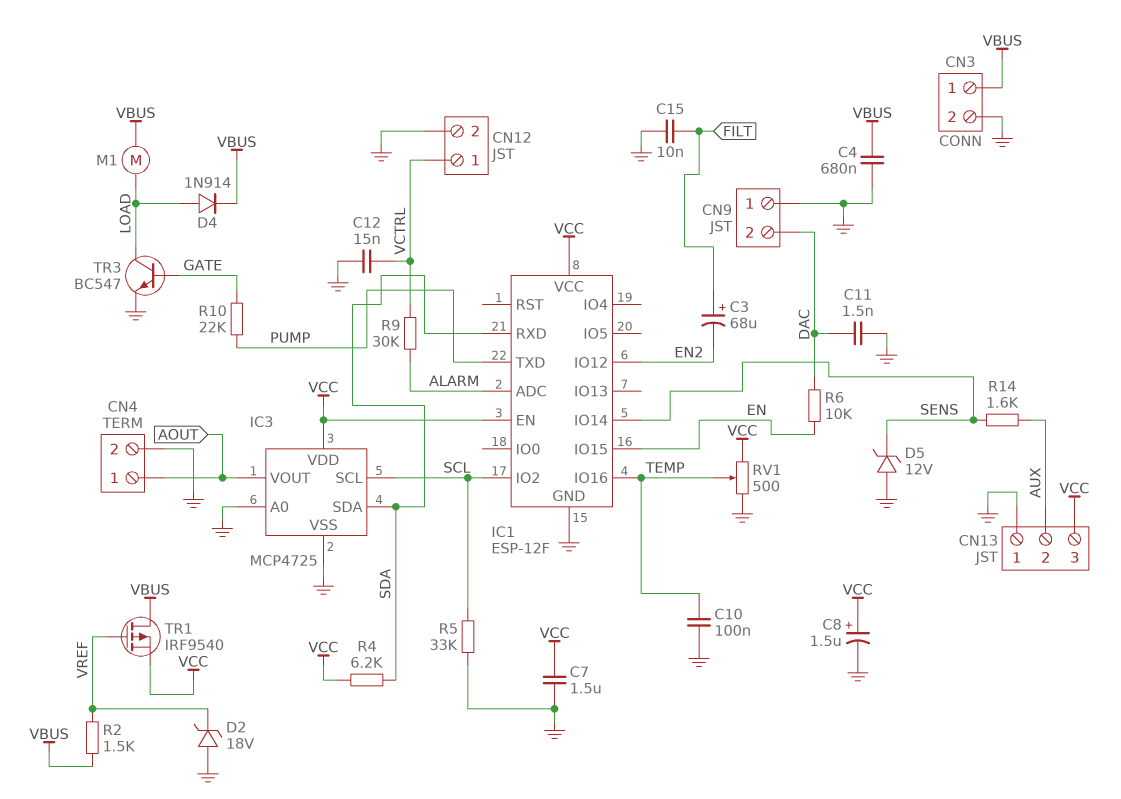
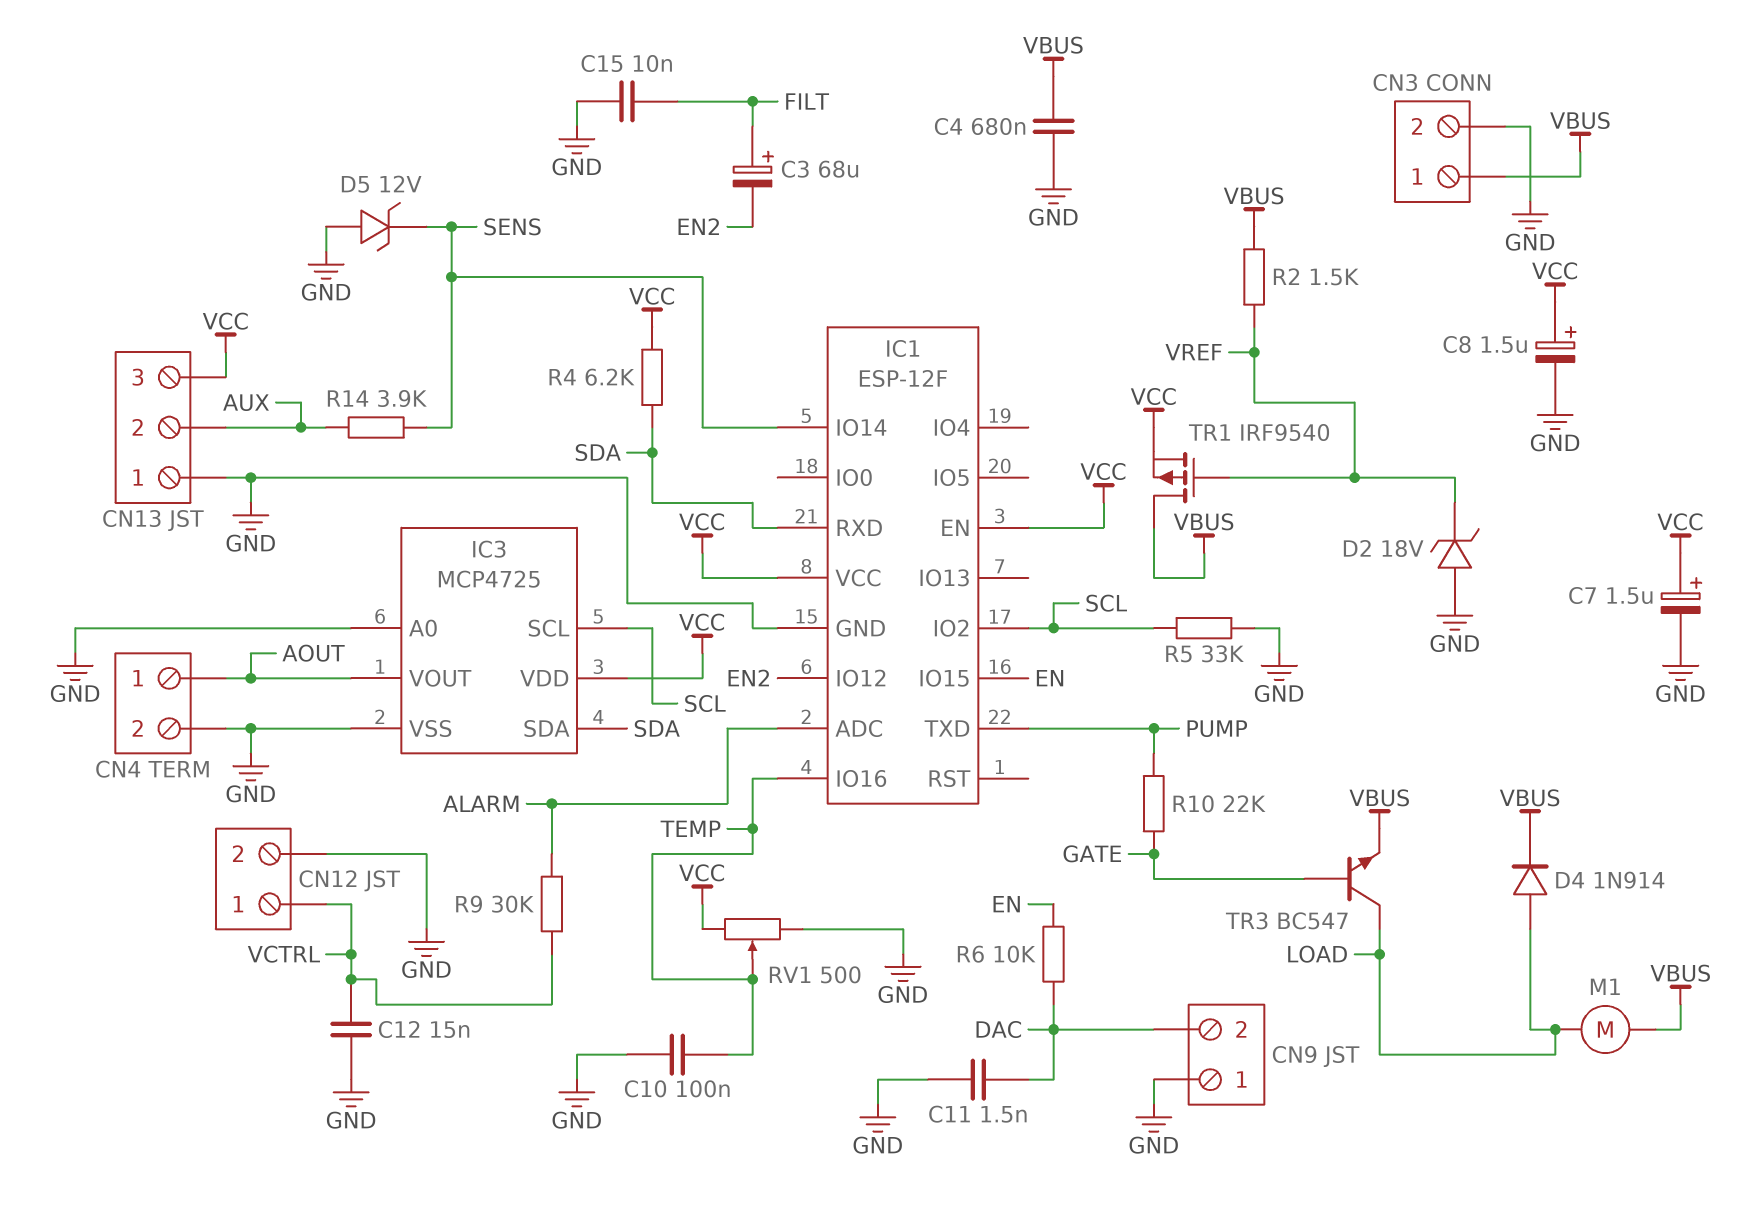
C7: 1.5uF (GND, VCC) -> 1.5uF (plus VCC, minus GND)
R14: 1.6k (AUX, SENS) -> 3.9k (AUX, SENS)
TR3: NPN BC547 (B GATE, C LOAD, E GND) -> NPN BC547 (B GATE, C LOAD, E VBUS)

